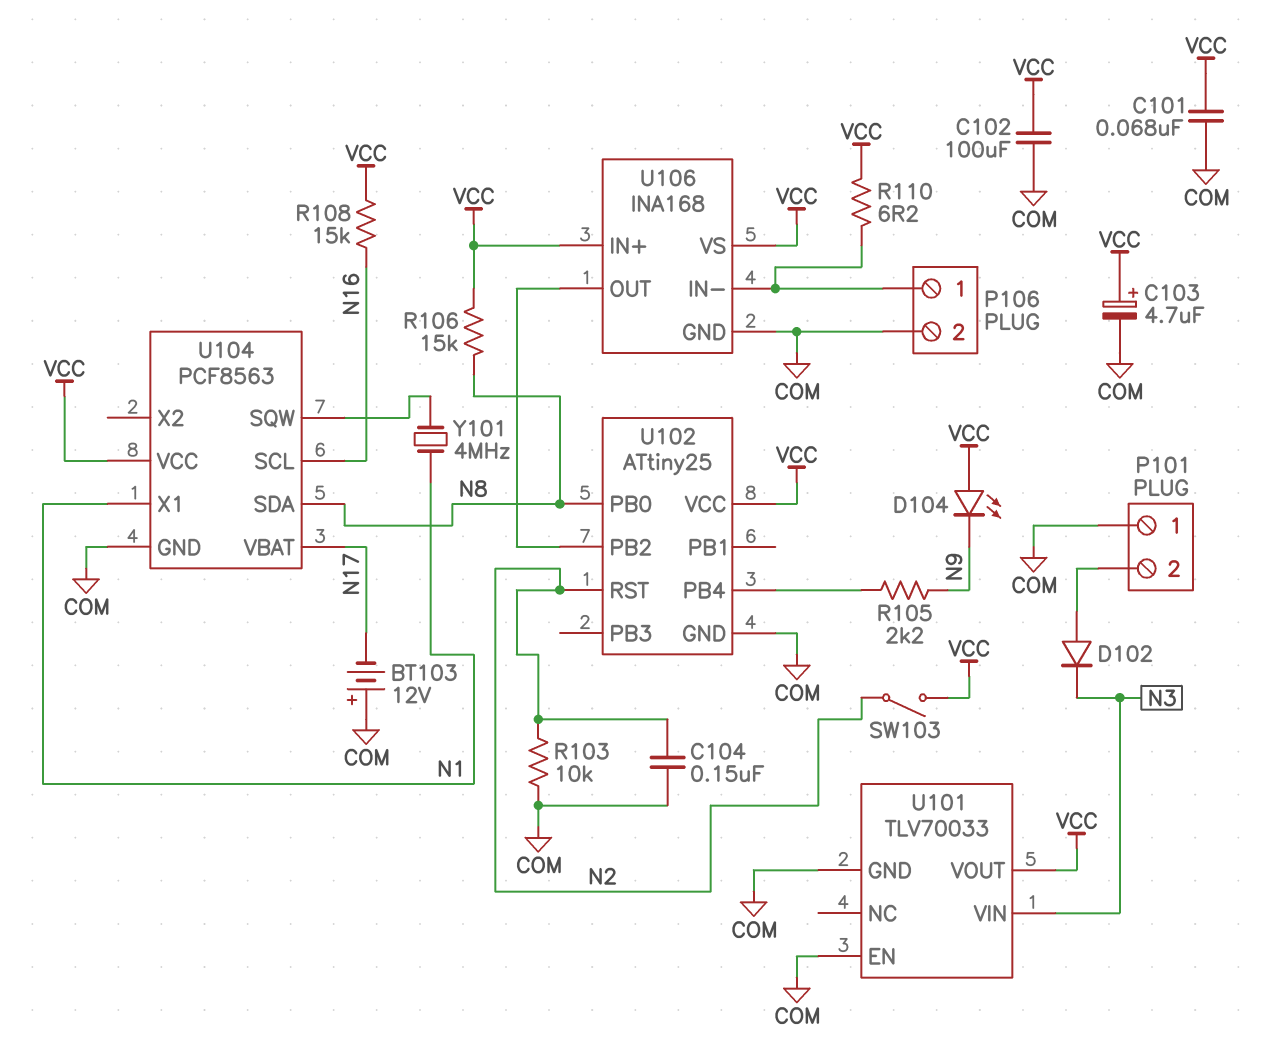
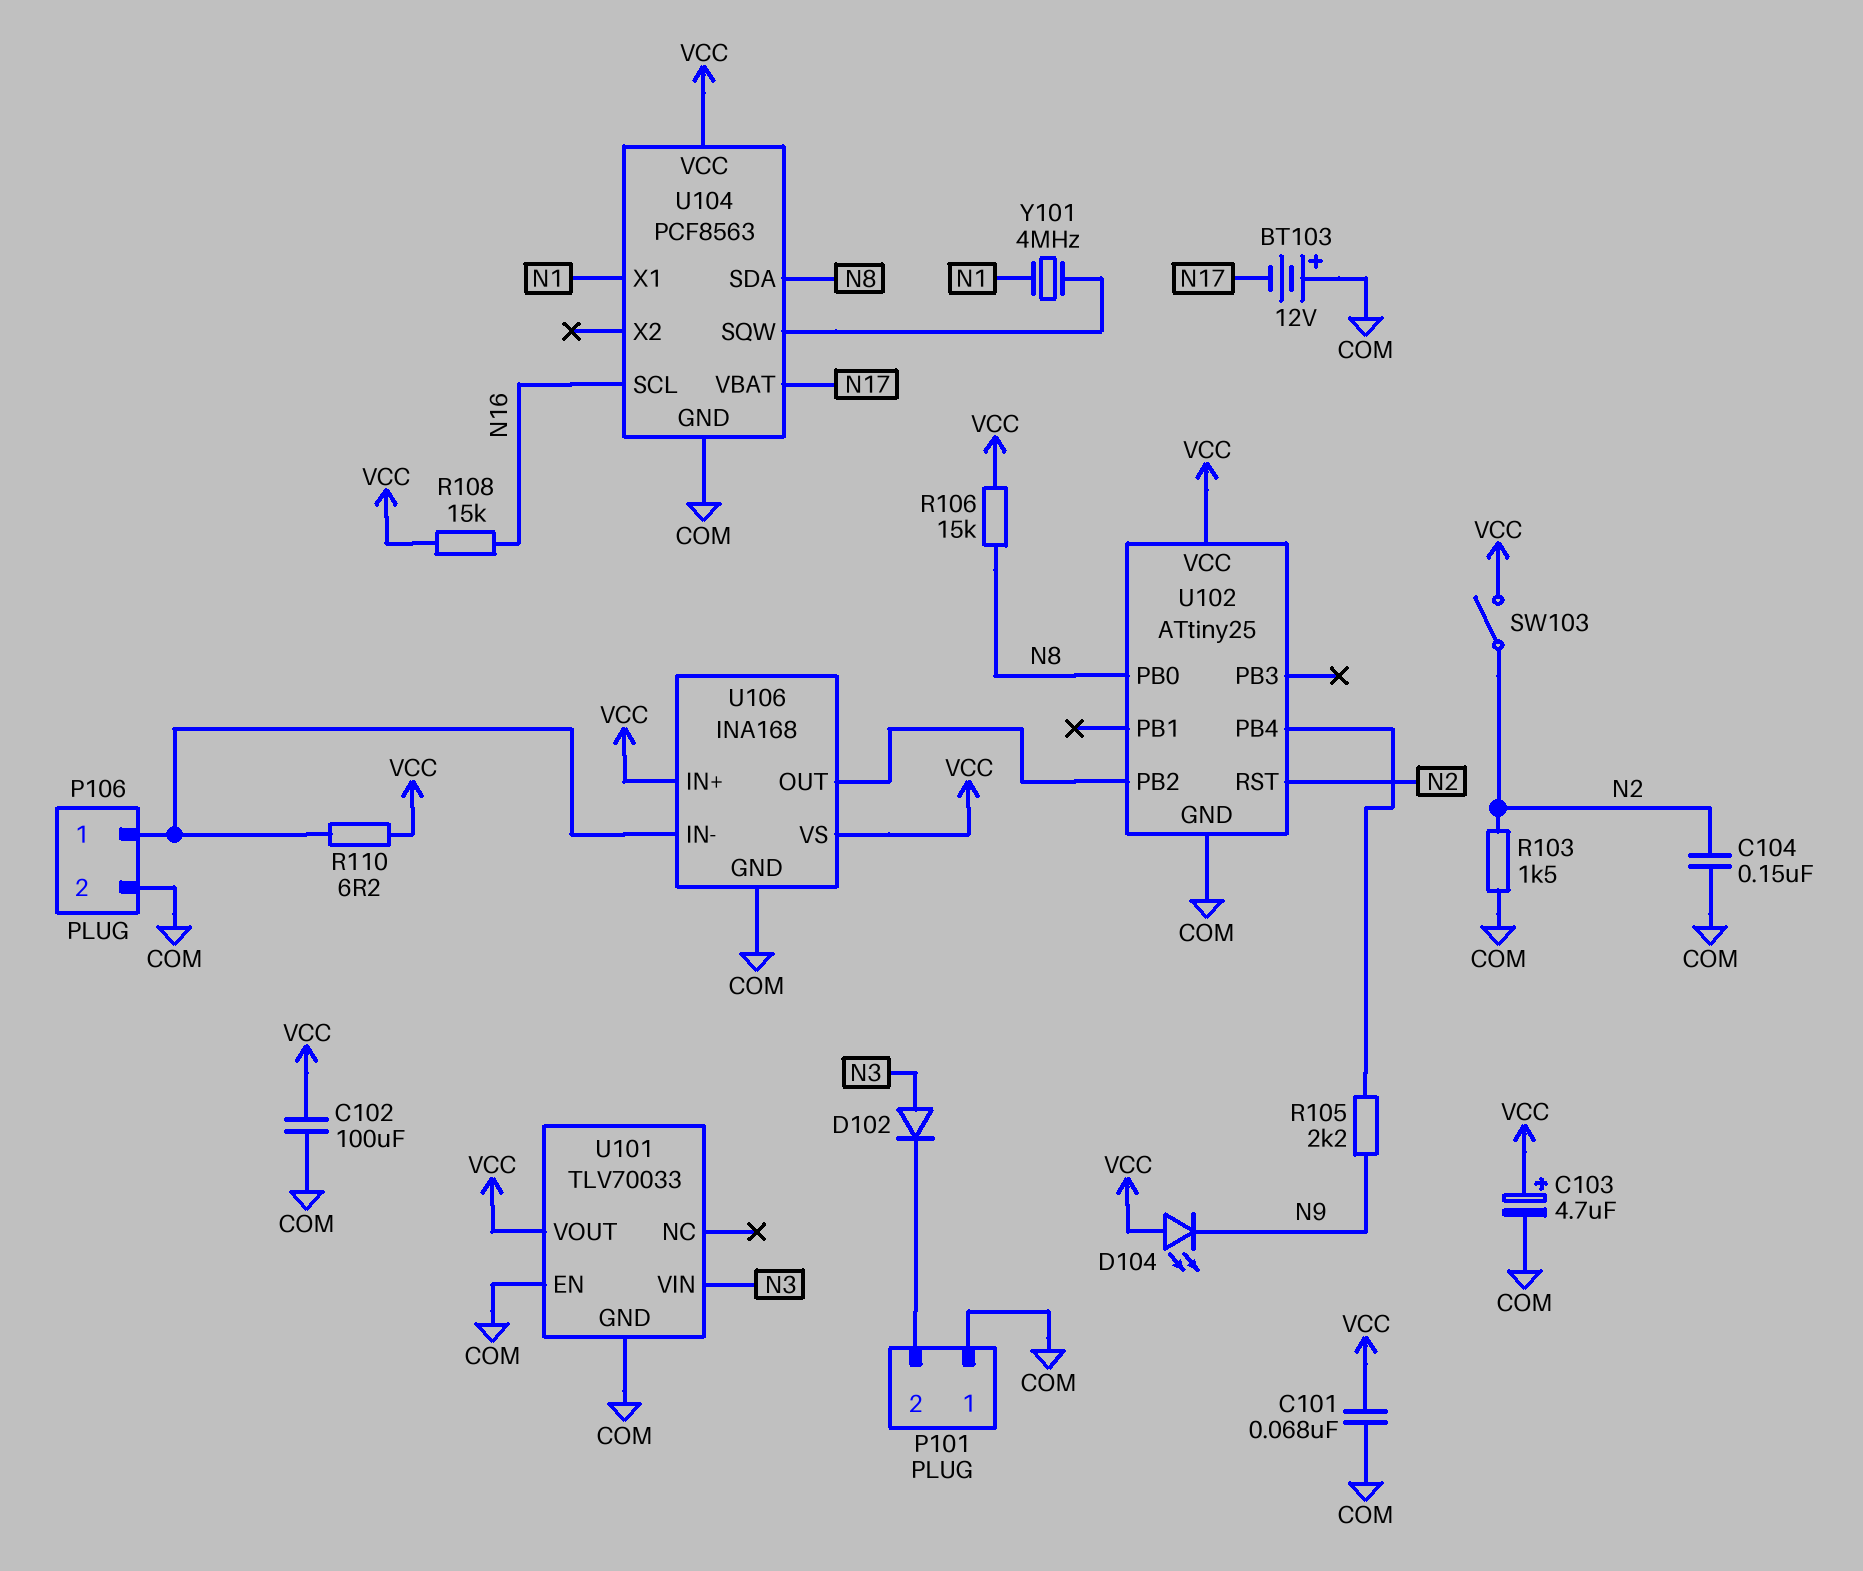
D102: diode (A P101/2, K N3) -> diode (A N3, K P101/2)
R103: 10k (COM, N2) -> 1.5k (COM, N2)

